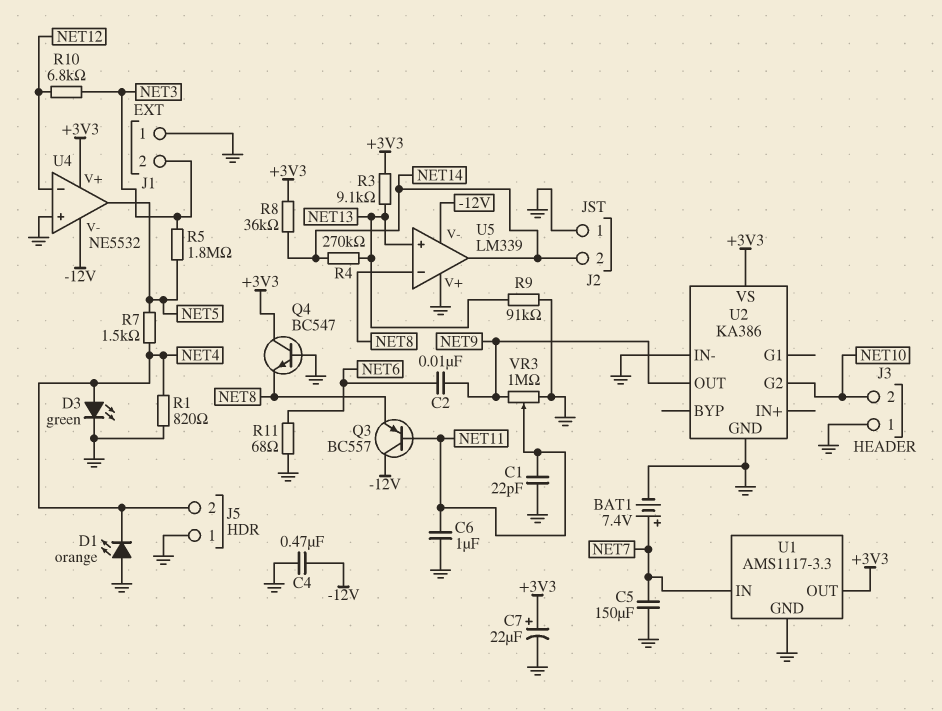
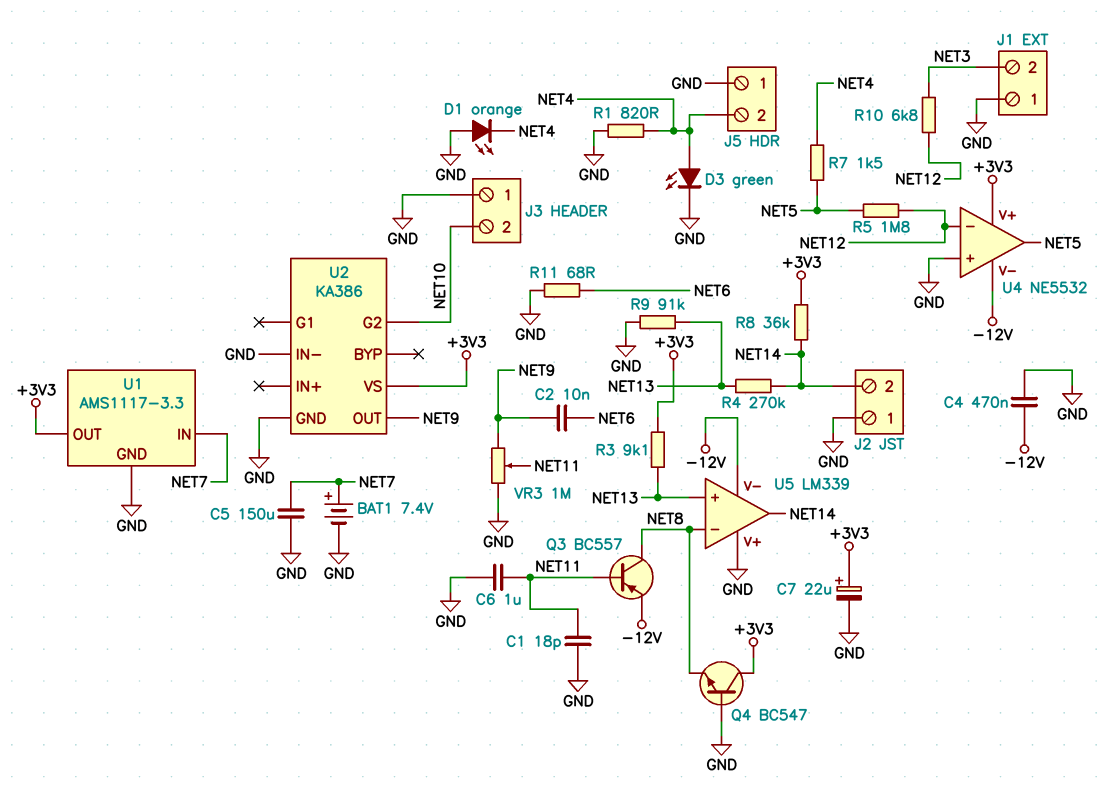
C1: 22pF (GND, NET11) -> 18pF (GND, NET11)
Q3: PNP BC557 (B NET11, C -12V, E NET8) -> PNP BC557 (B NET11, C NET8, E -12V)
R5: 1.8M (NET3, NET5) -> 1.8M (NET5, NET12)

